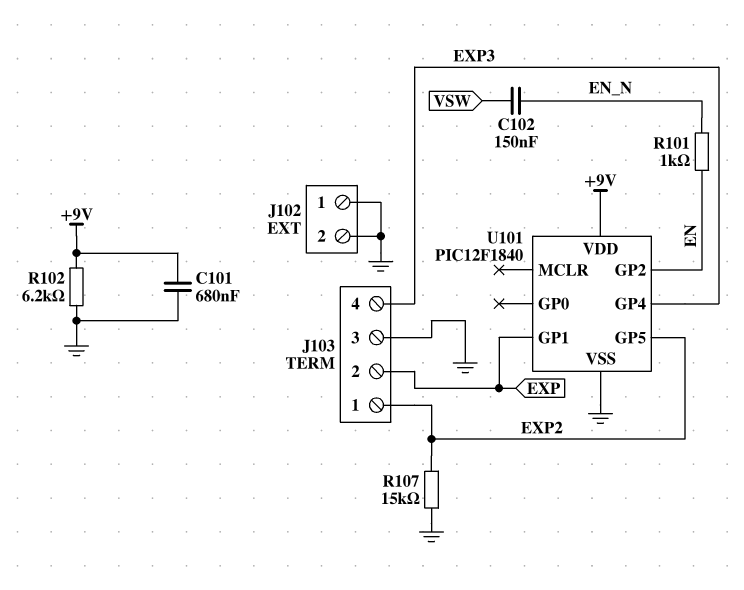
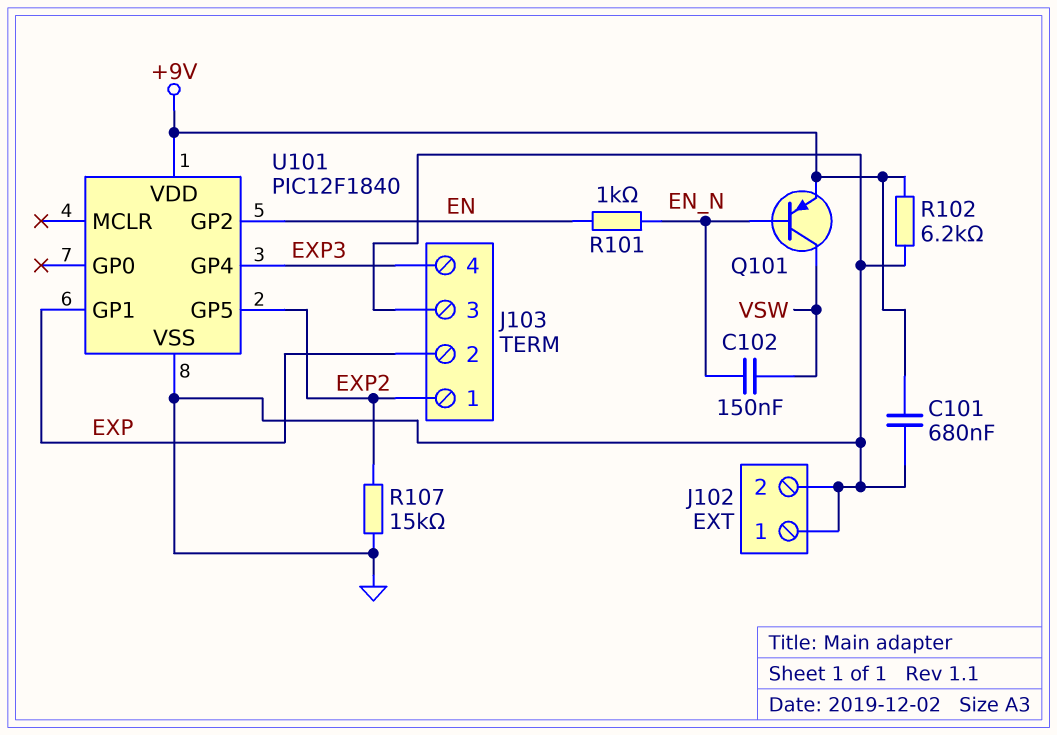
Q101: none -> PNP (B EN_N, C VSW, E +9V)

